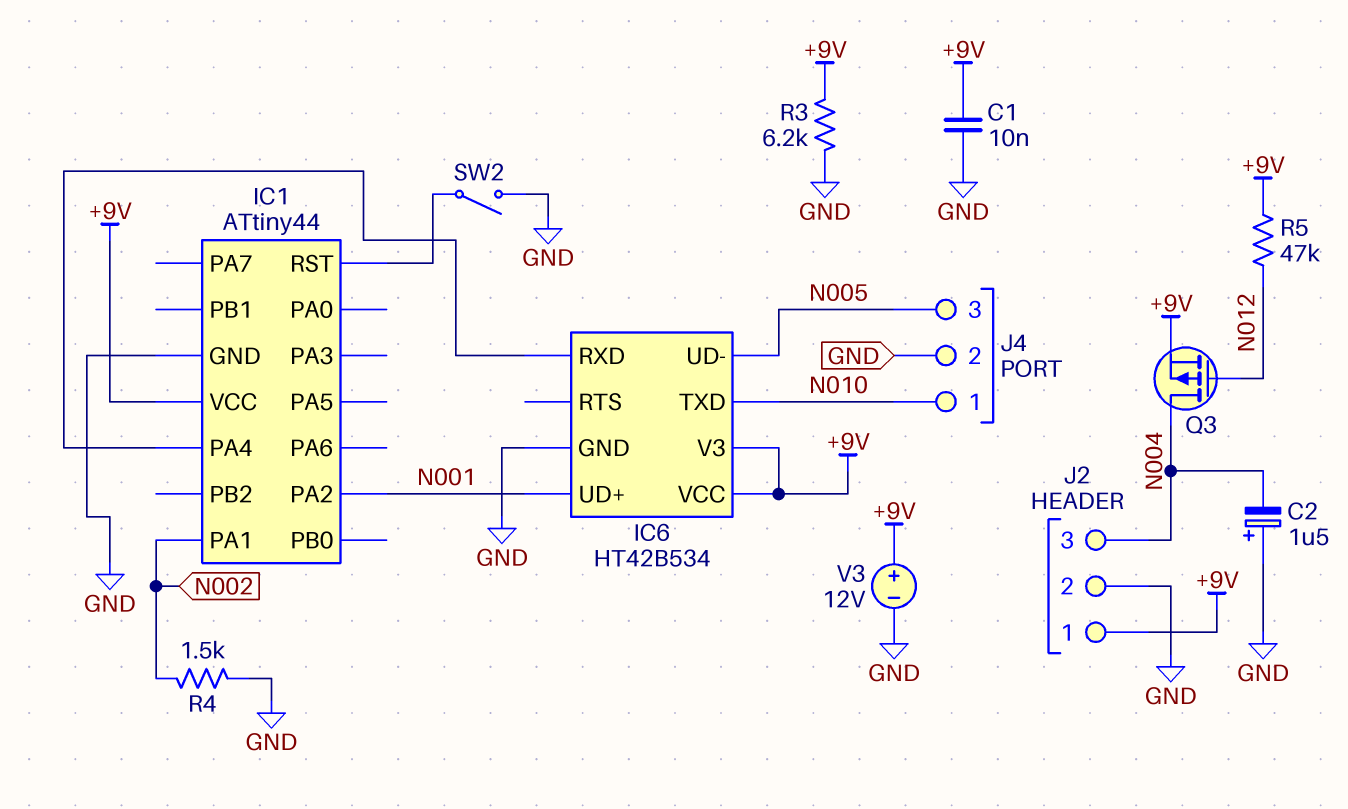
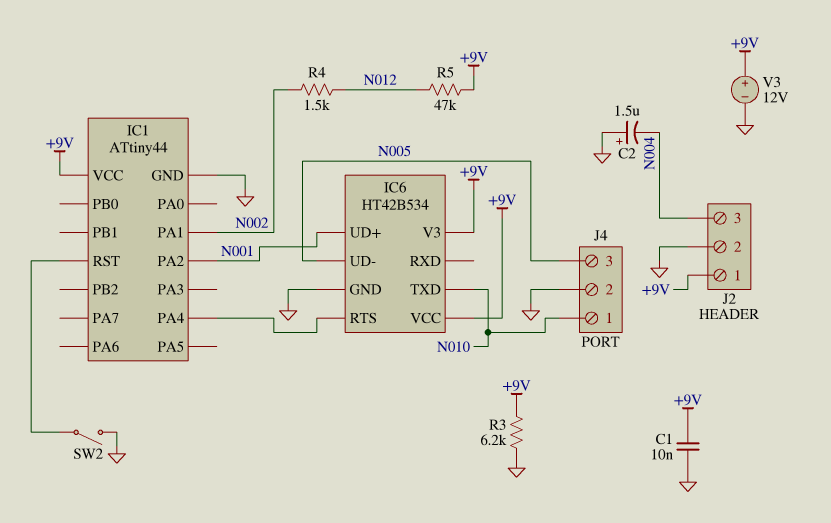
IC6 pin RTS: none -> IC1/PA4
IC6 pin RXD: IC1/PA4 -> none
Q3: PMOS (G N012, D N004, S +9V) -> none
R4: 1.5k (GND, N002) -> 1.5k (N002, N012)

